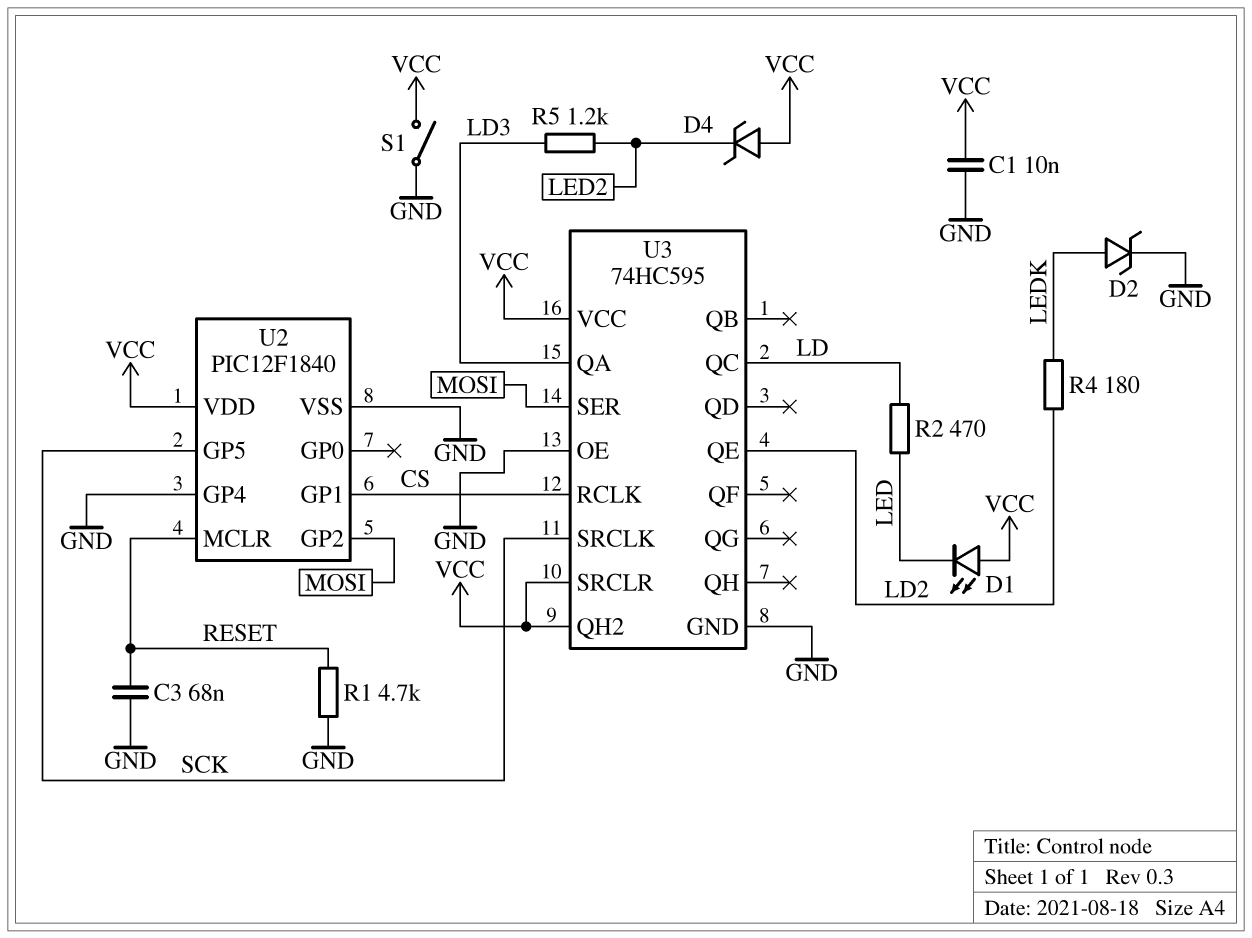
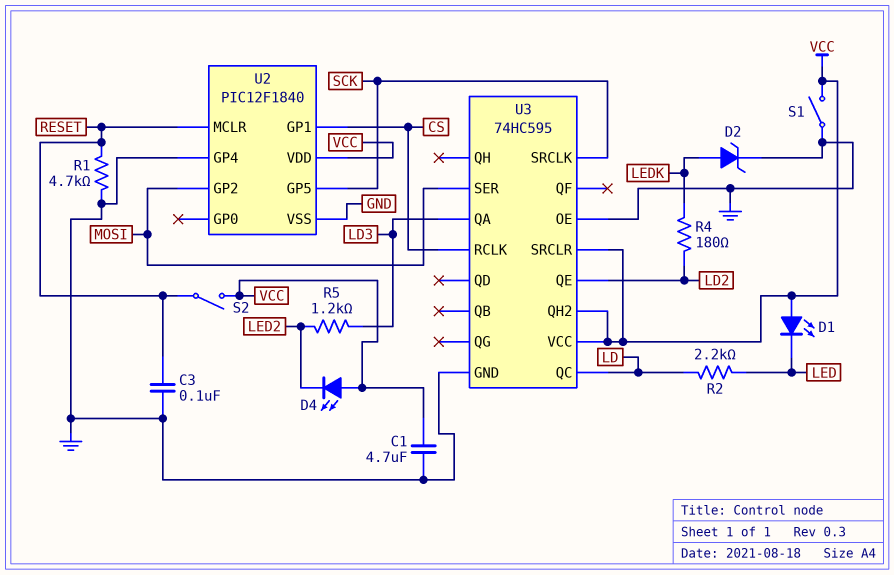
C1: 10nF (GND, VCC) -> 4.7uF (GND, VCC)
C3: 68nF (GND, RESET) -> 100nF (GND, RESET)
D4: zener (A VCC, K LED2) -> LED (A VCC, K LED2)
R2: 470 (LD, LED) -> 2.2k (LD, LED)
S2: none -> switch (RESET, VCC)

